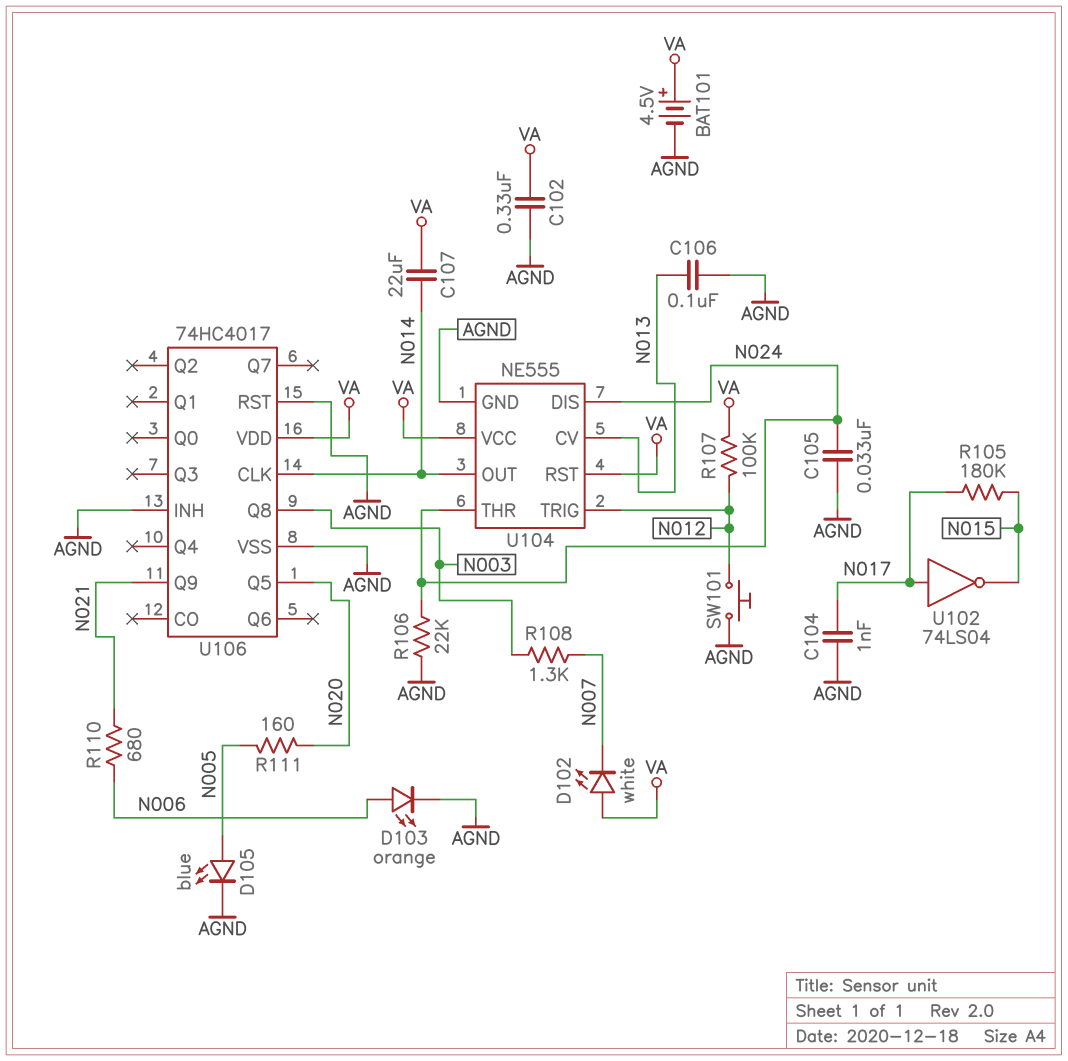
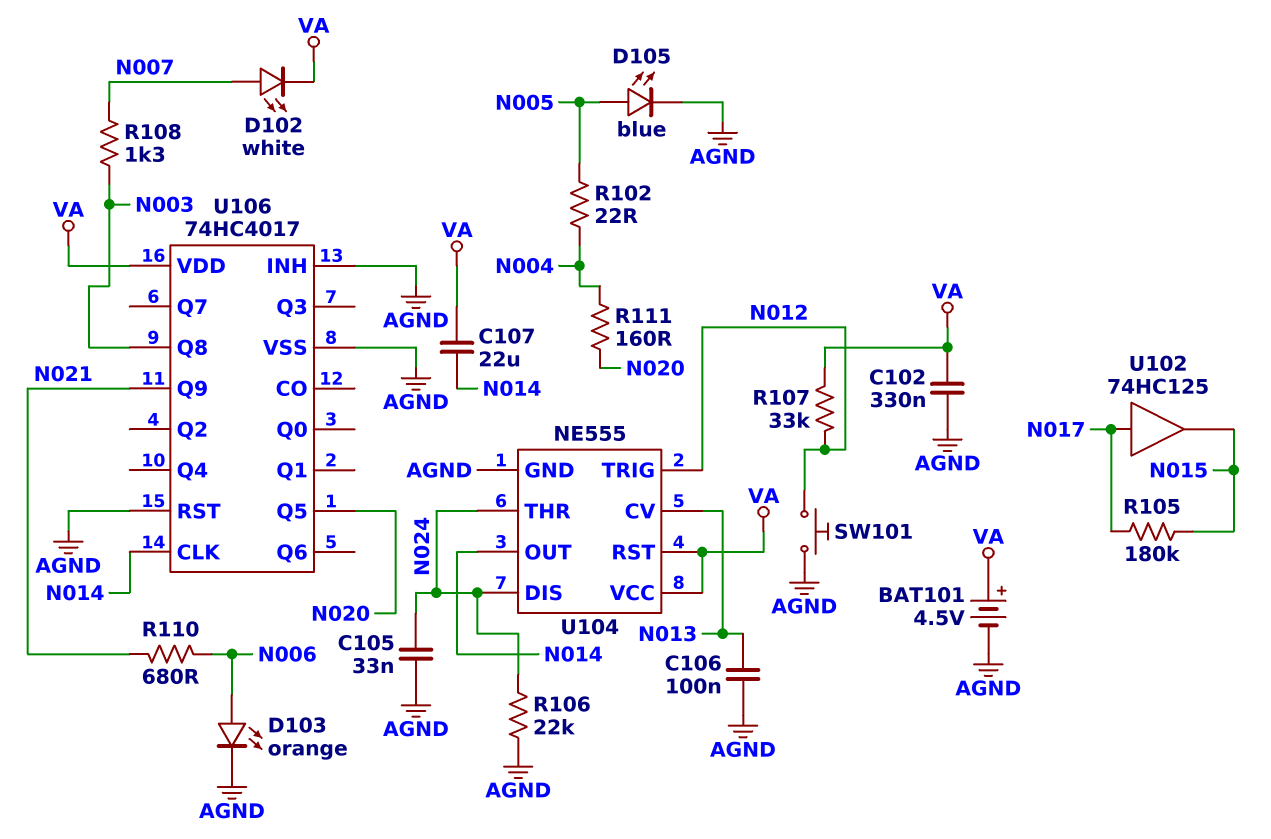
C104: 1nF (AGND, N017) -> none
D102: LED white (A VA, K N007) -> LED white (A N007, K VA)
R102: none -> 22 (N004, N005)
R107: 100k (N012, VA) -> 33k (N012, VA)
R111: 160 (N005, N020) -> 160 (N004, N020)
U102: NOT 74LS04 (in N017, out N015) -> buffer 74HC125 (in N017, out N015)

